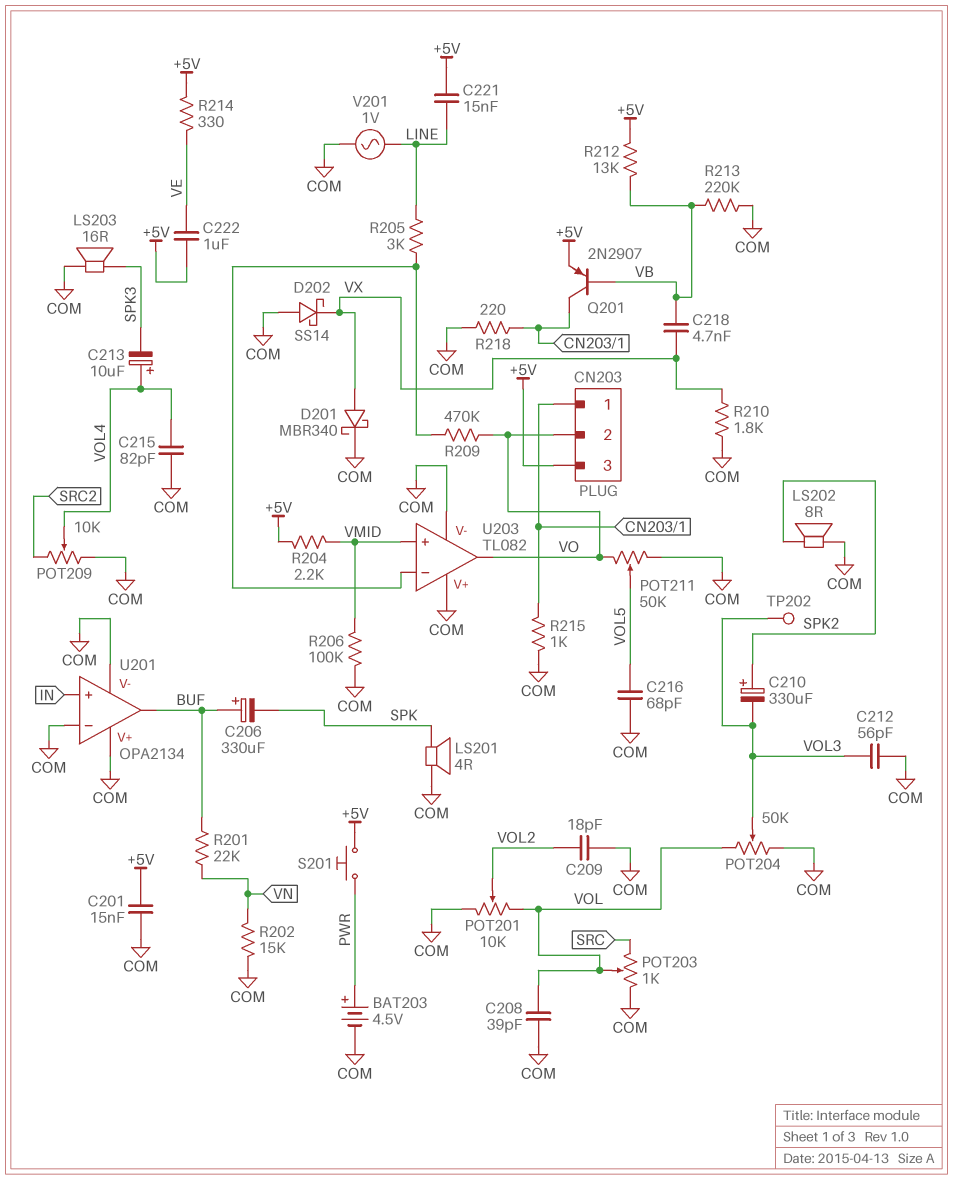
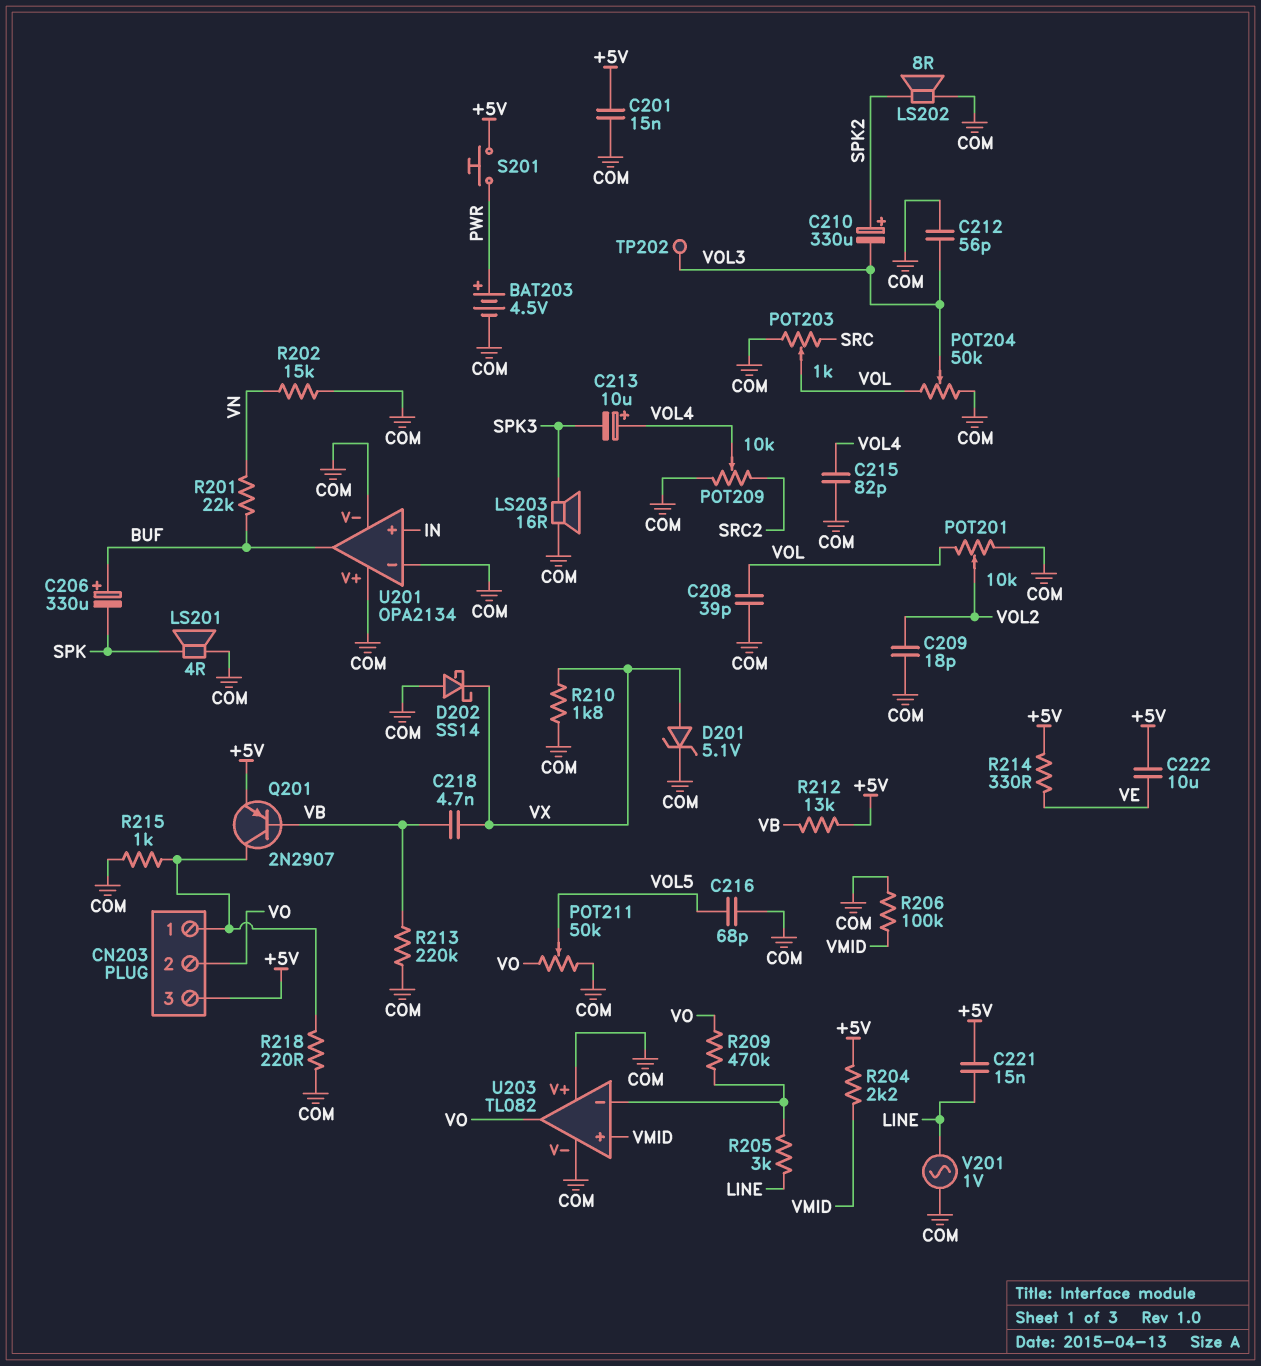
C222: 1uF (+5V, VE) -> 10uF (+5V, VE)
D201: schottky MBR340 (A VX, K COM) -> zener 5.1V (A VX, K COM)

